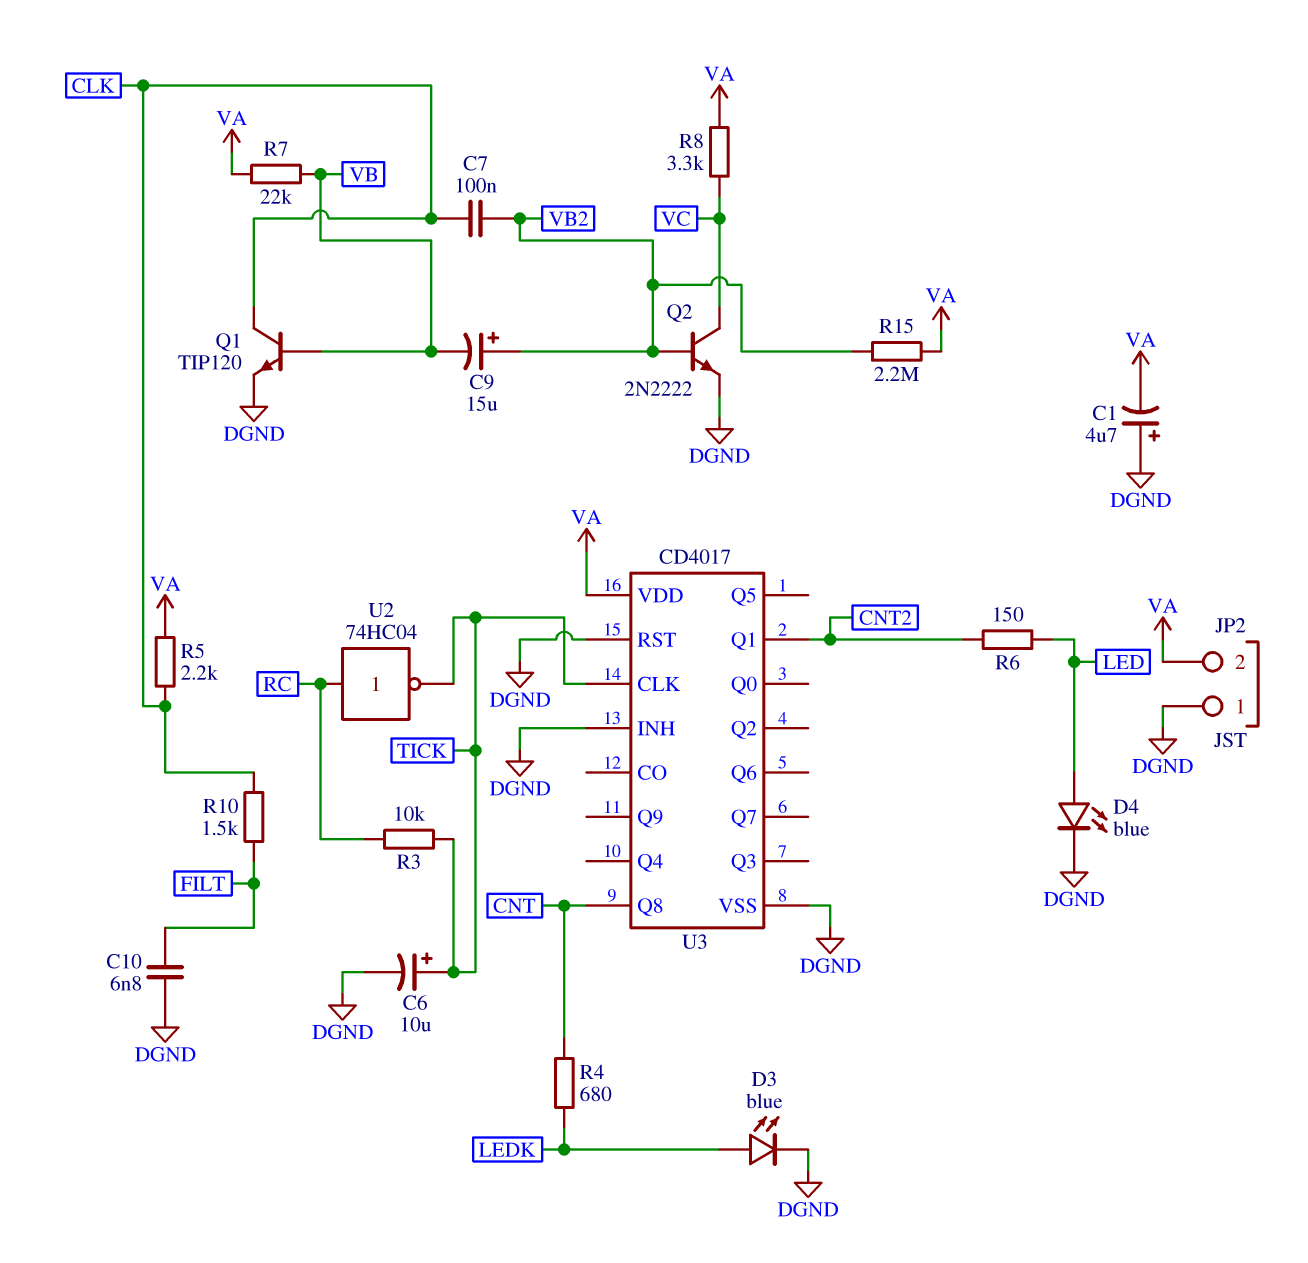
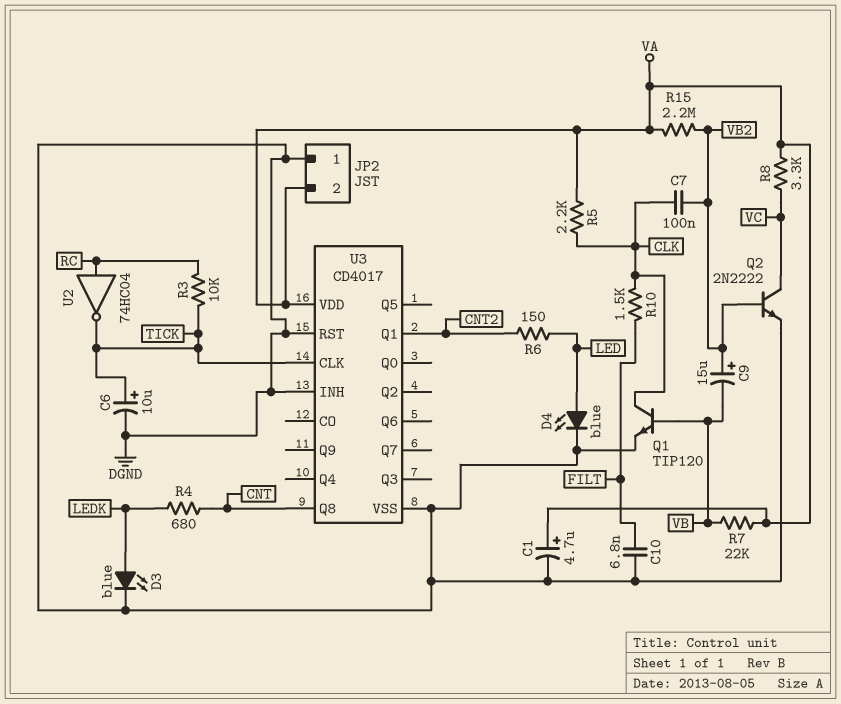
C1: 4.7uF (plus DGND, minus VA) -> 4.7uF (plus VA, minus DGND)

